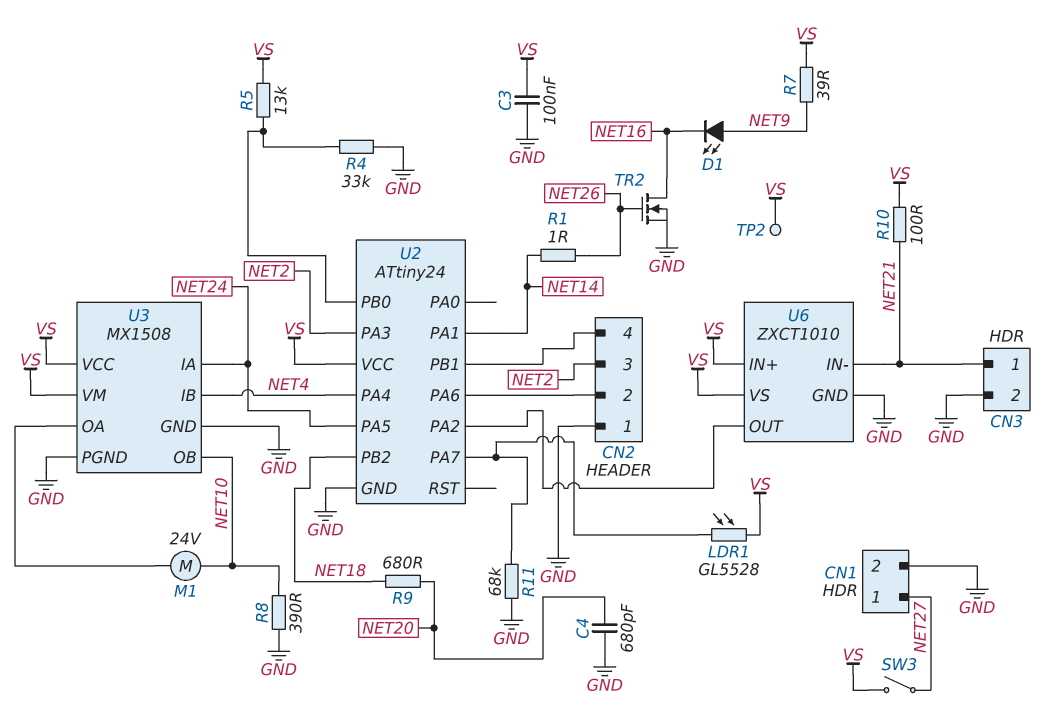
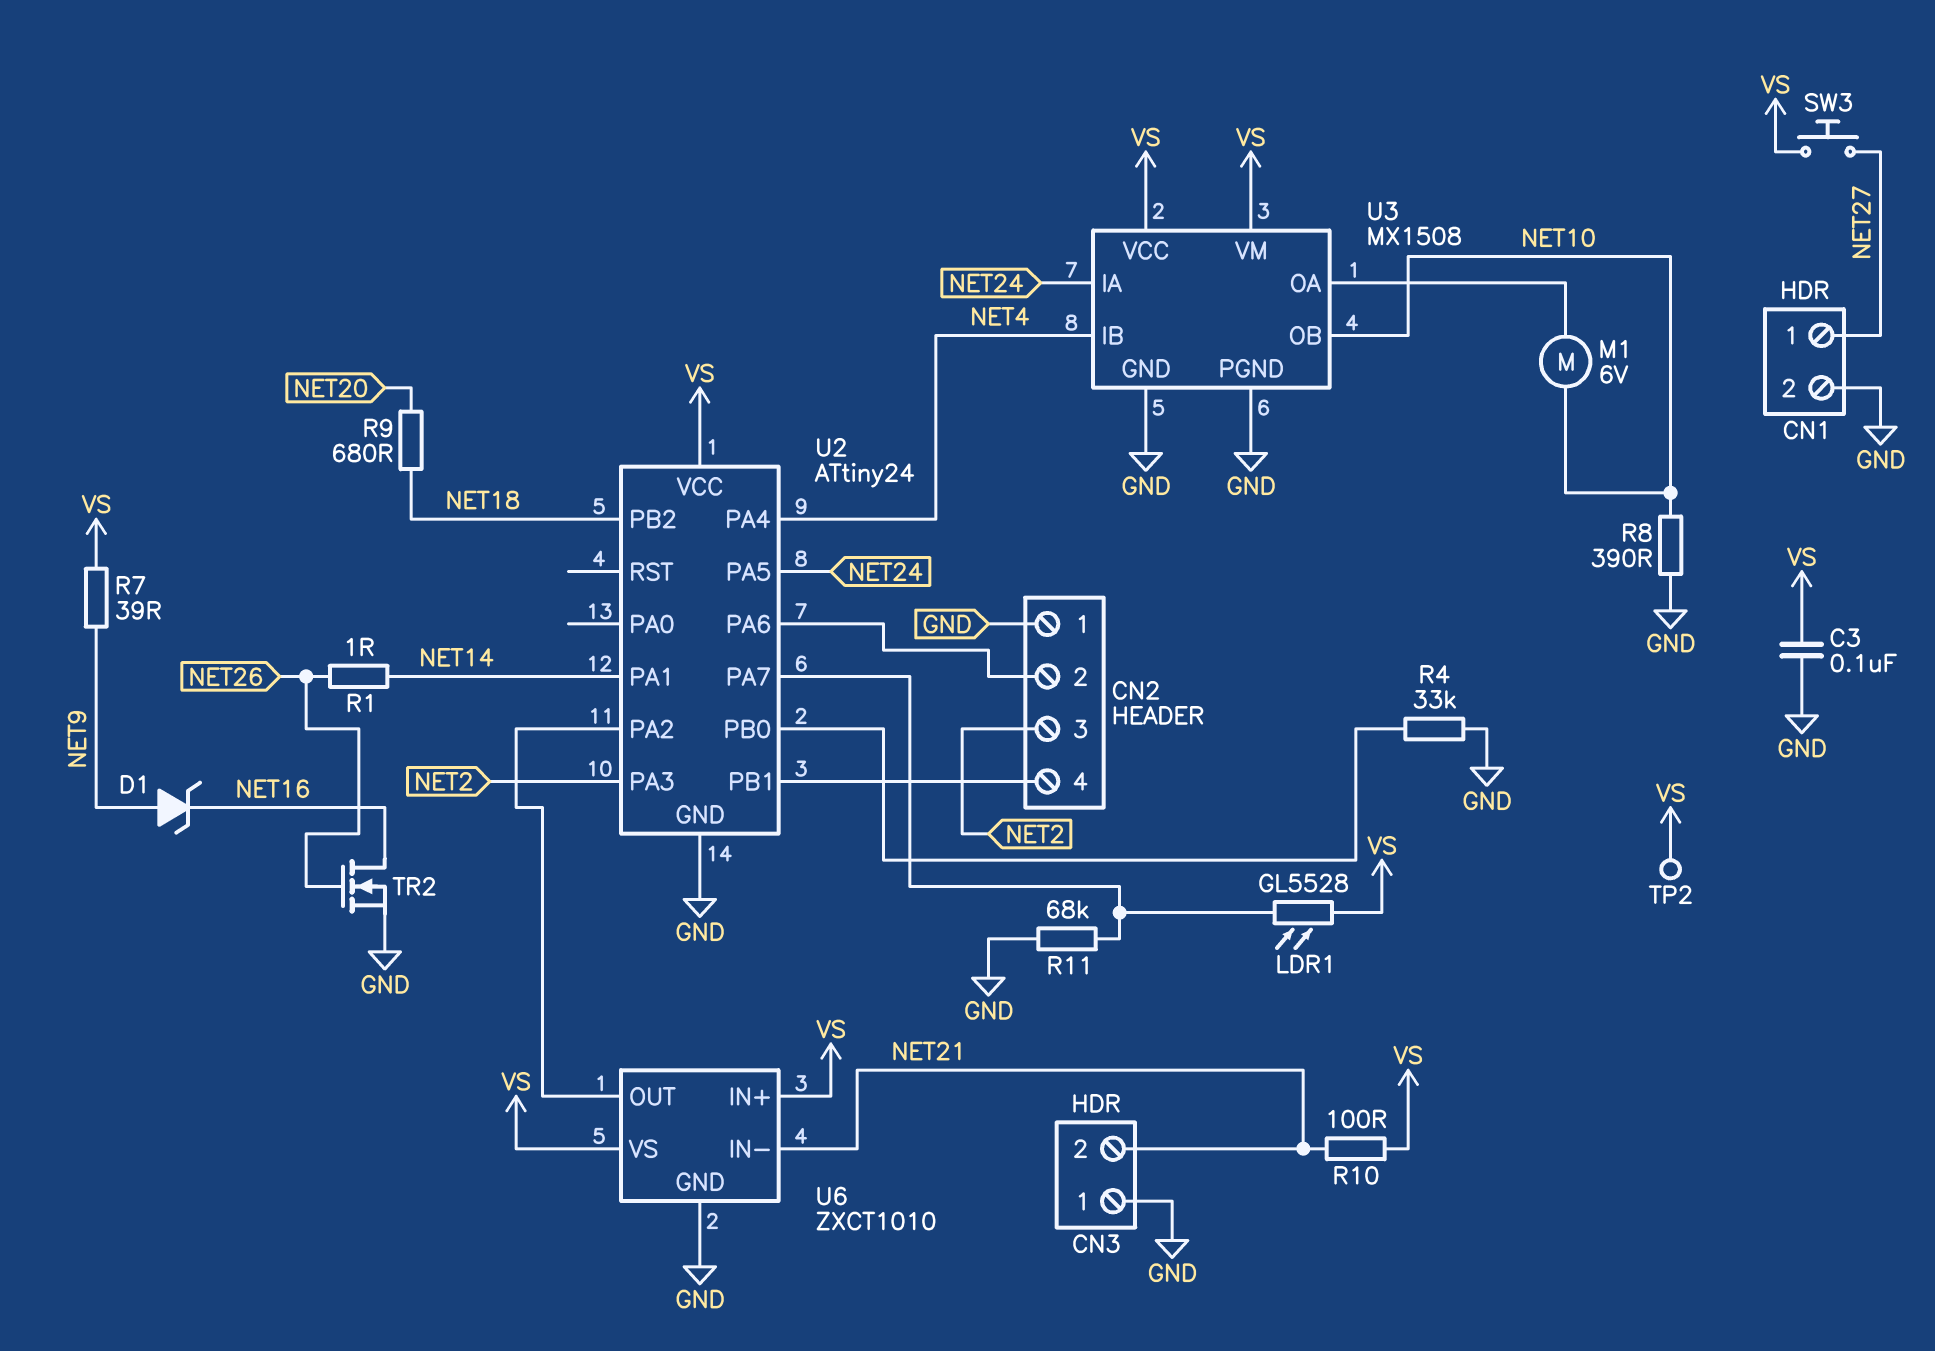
C4: 680pF (GND, NET20) -> none
CN3 pin 1: NET21 -> GND
CN3 pin 2: GND -> NET21
D1: LED (A NET9, K NET16) -> zener (A NET9, K NET16)
M1: motor 24V (NET10, U3/OA) -> motor 6V (NET10, U3/OA)
R5: 13k (U2/PB0, VS) -> none
SW3: switch (NET27, VS) -> button (NET27, VS)

